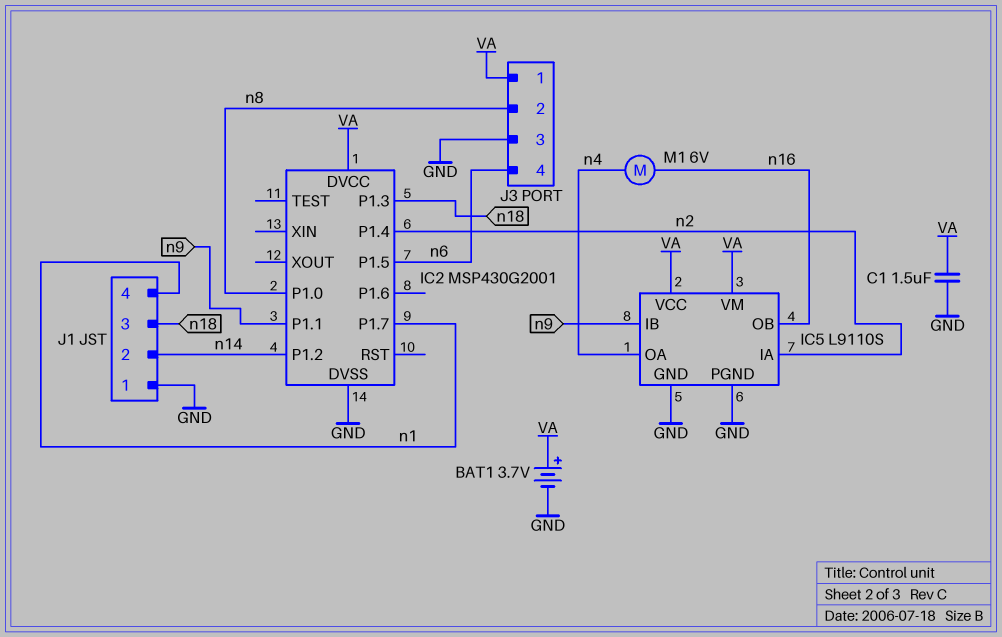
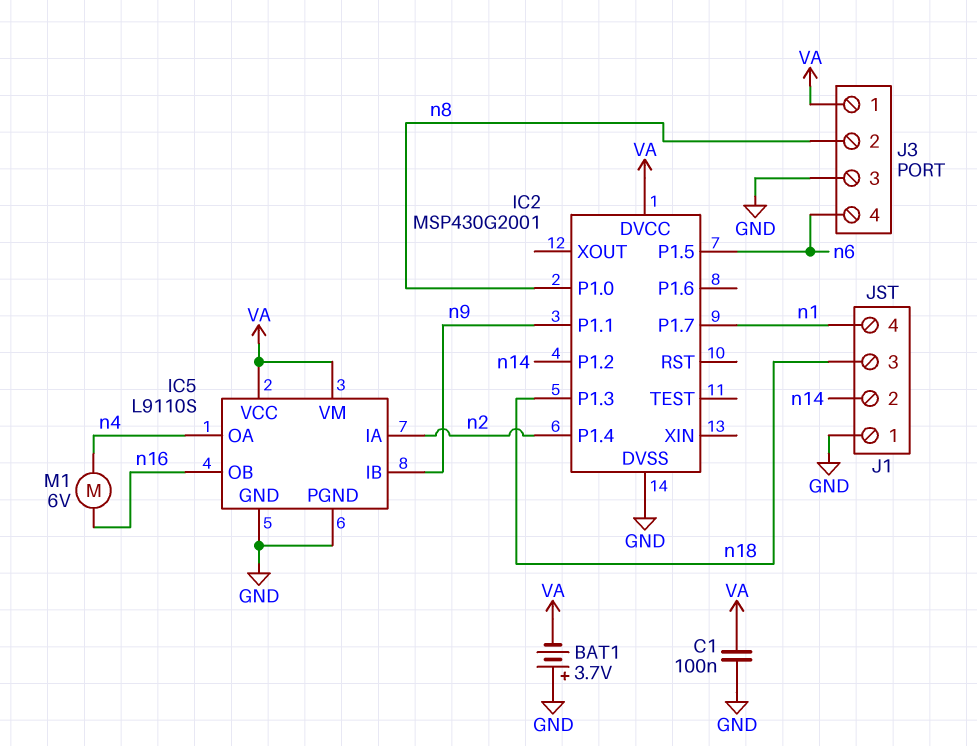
BAT1: 3.7V (plus VA, minus GND) -> 3.7V (plus GND, minus VA)
C1: 1.5uF (GND, VA) -> 100nF (GND, VA)

